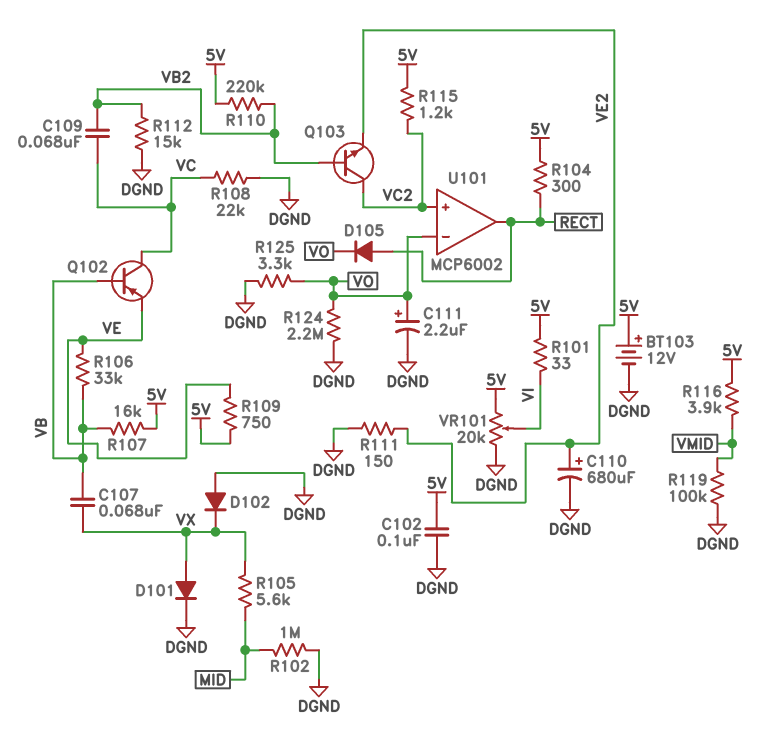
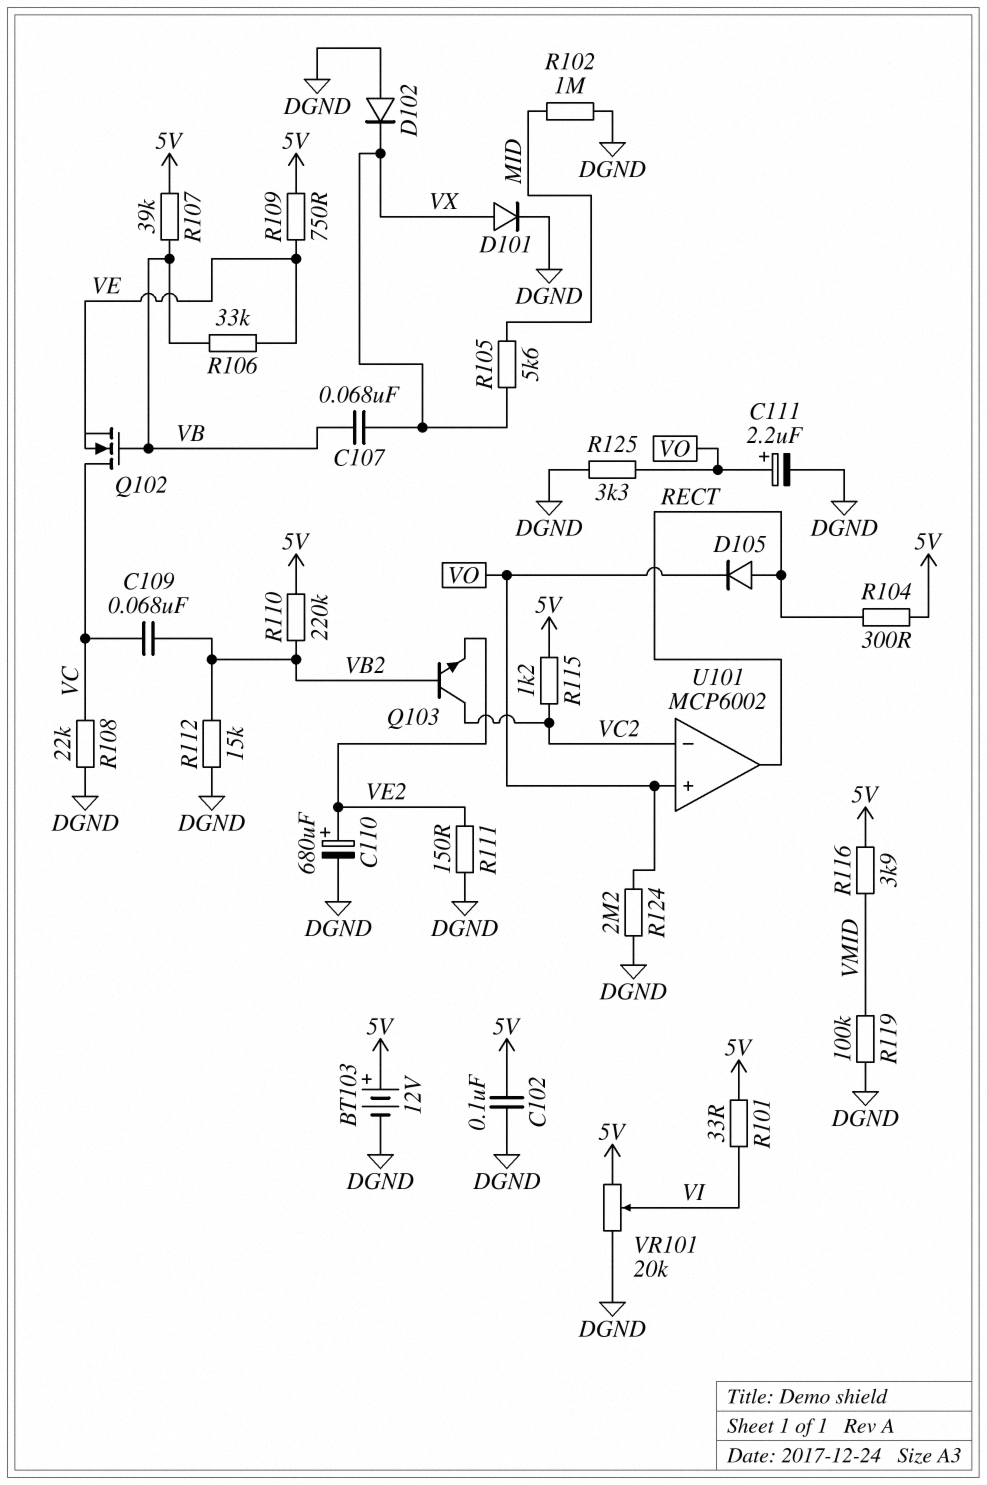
Q102: PNP (B VB, C VC, E VE) -> NMOS (G VB, D VC, S VE)
R107: 16k (5V, VB) -> 39k (5V, VB)
U101 pin in+: VC2 -> VO
U101 pin in-: VO -> VC2

